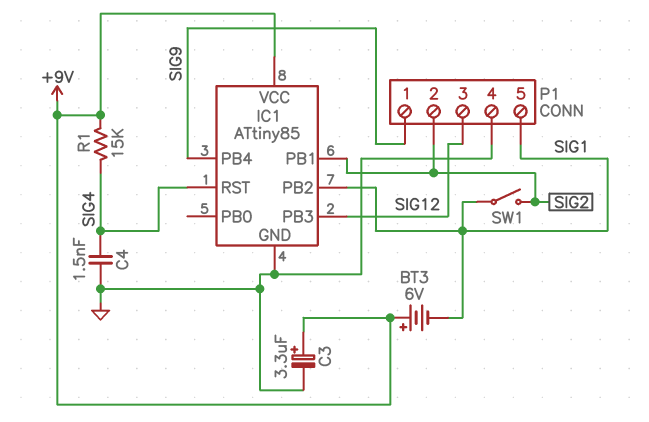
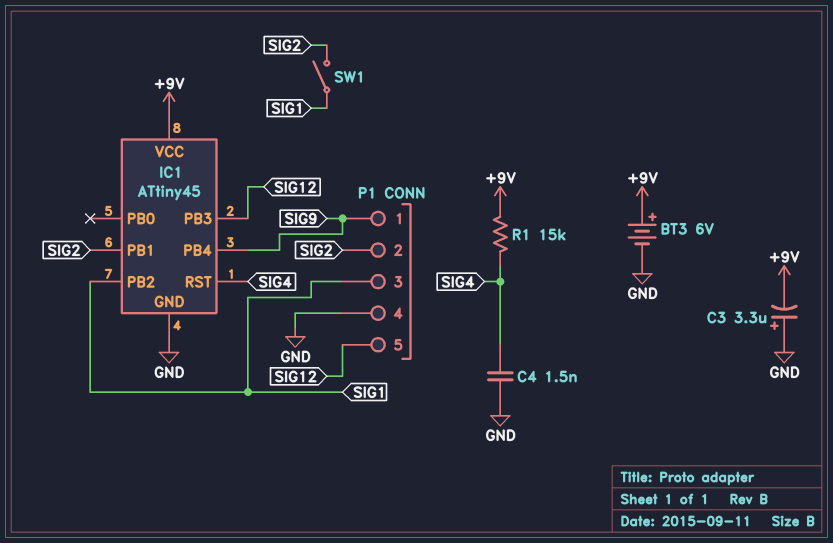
BT3: 6V (plus +9V, minus SIG1) -> 6V (plus +9V, minus GND)
C3: 3.3uF (plus +9V, minus GND) -> 3.3uF (plus GND, minus +9V)
IC1: ATtiny85 -> ATtiny45
P1 pin 3: SIG12 -> SIG1
P1 pin 5: SIG1 -> SIG12

